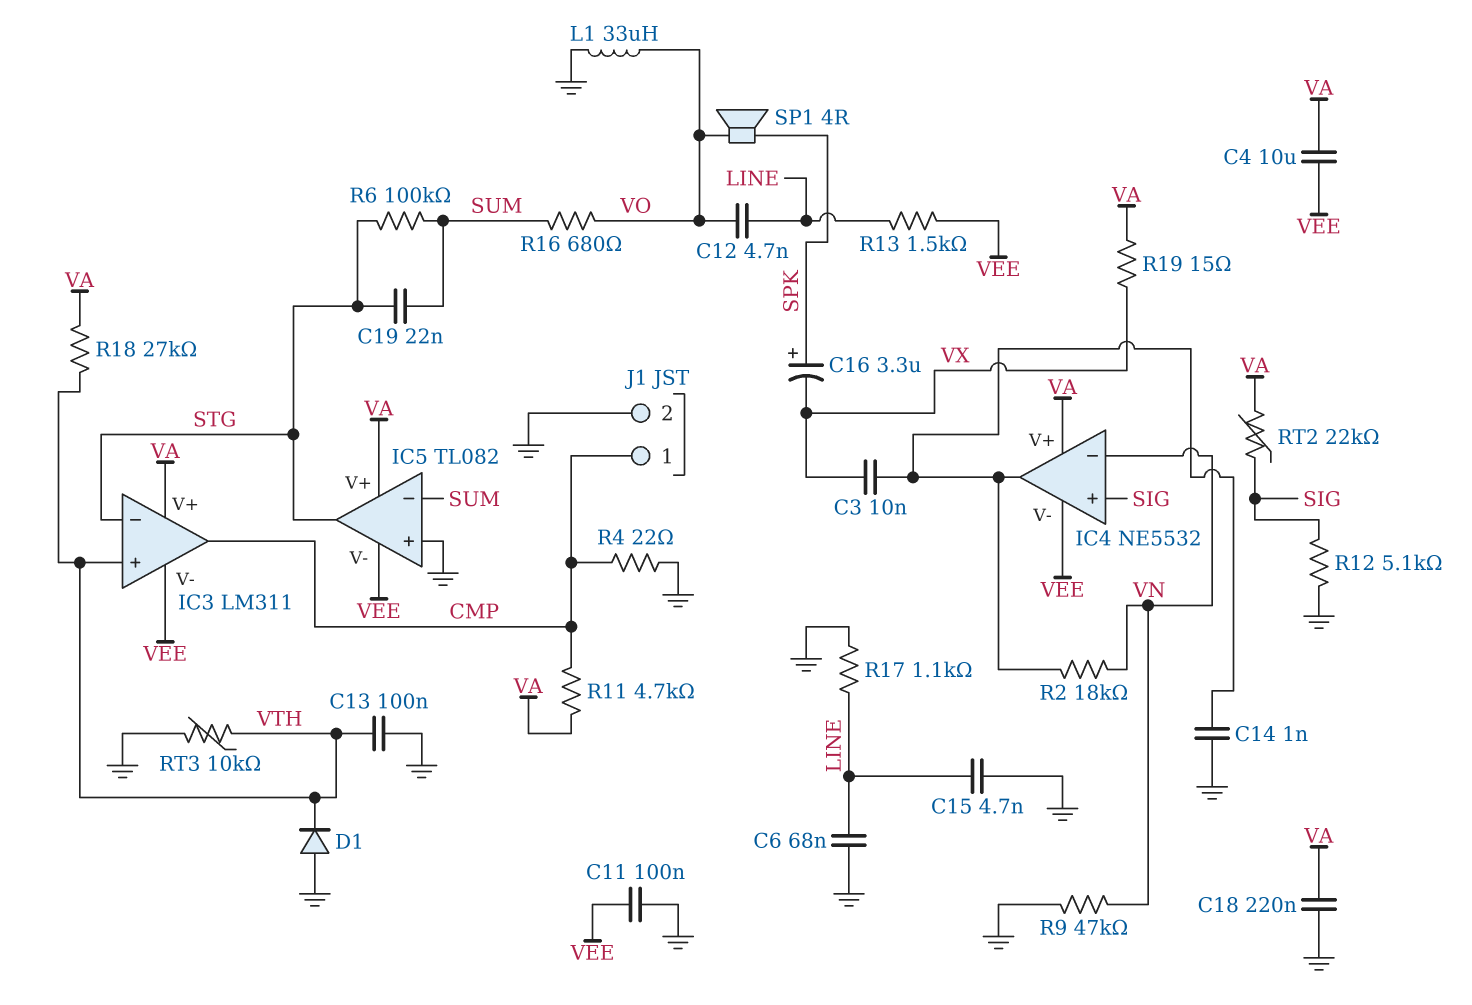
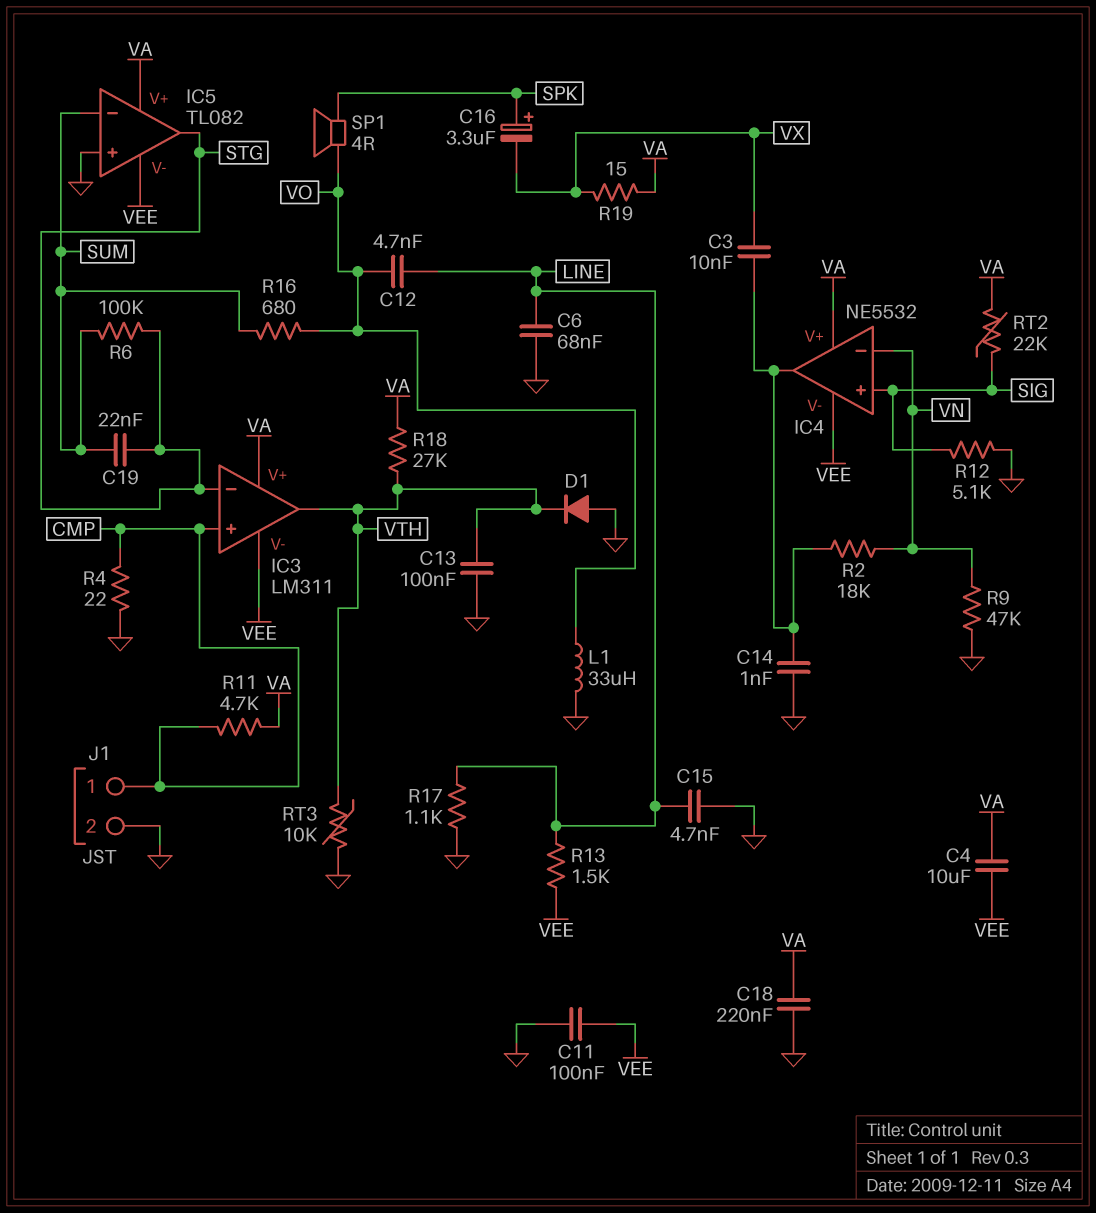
IC3 pin in+: VTH -> CMP
IC3 pin out: CMP -> VTH

